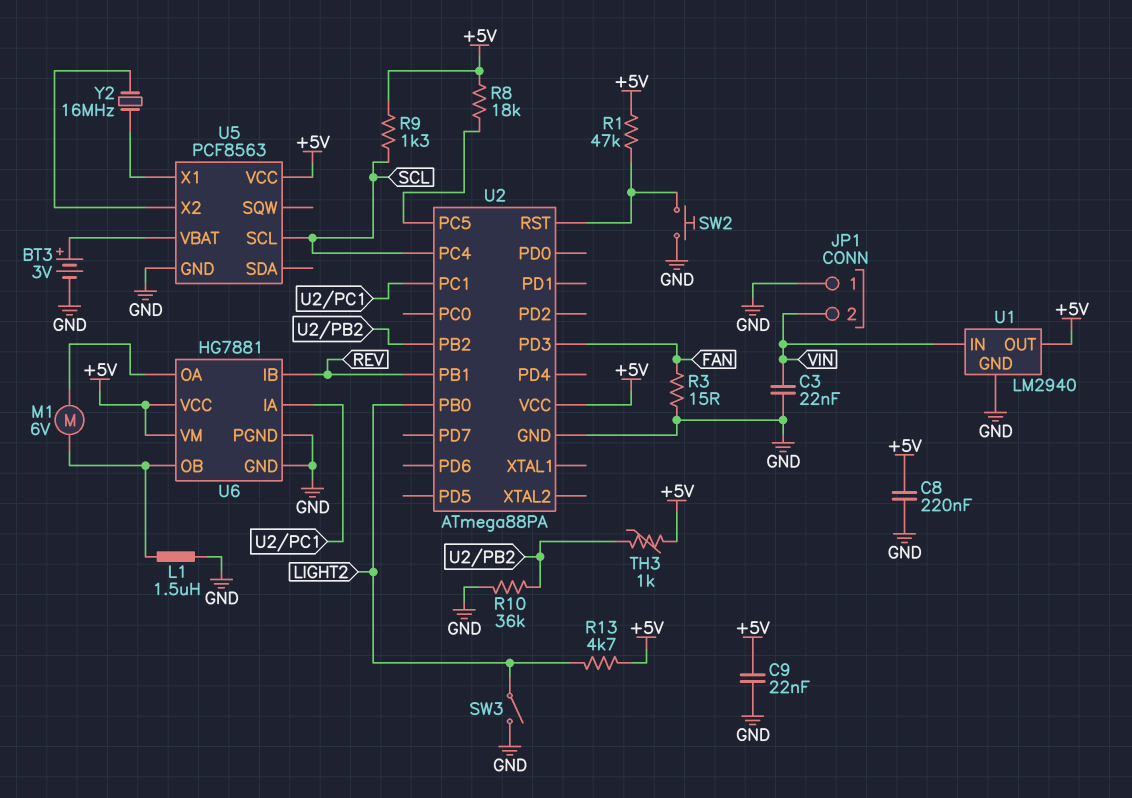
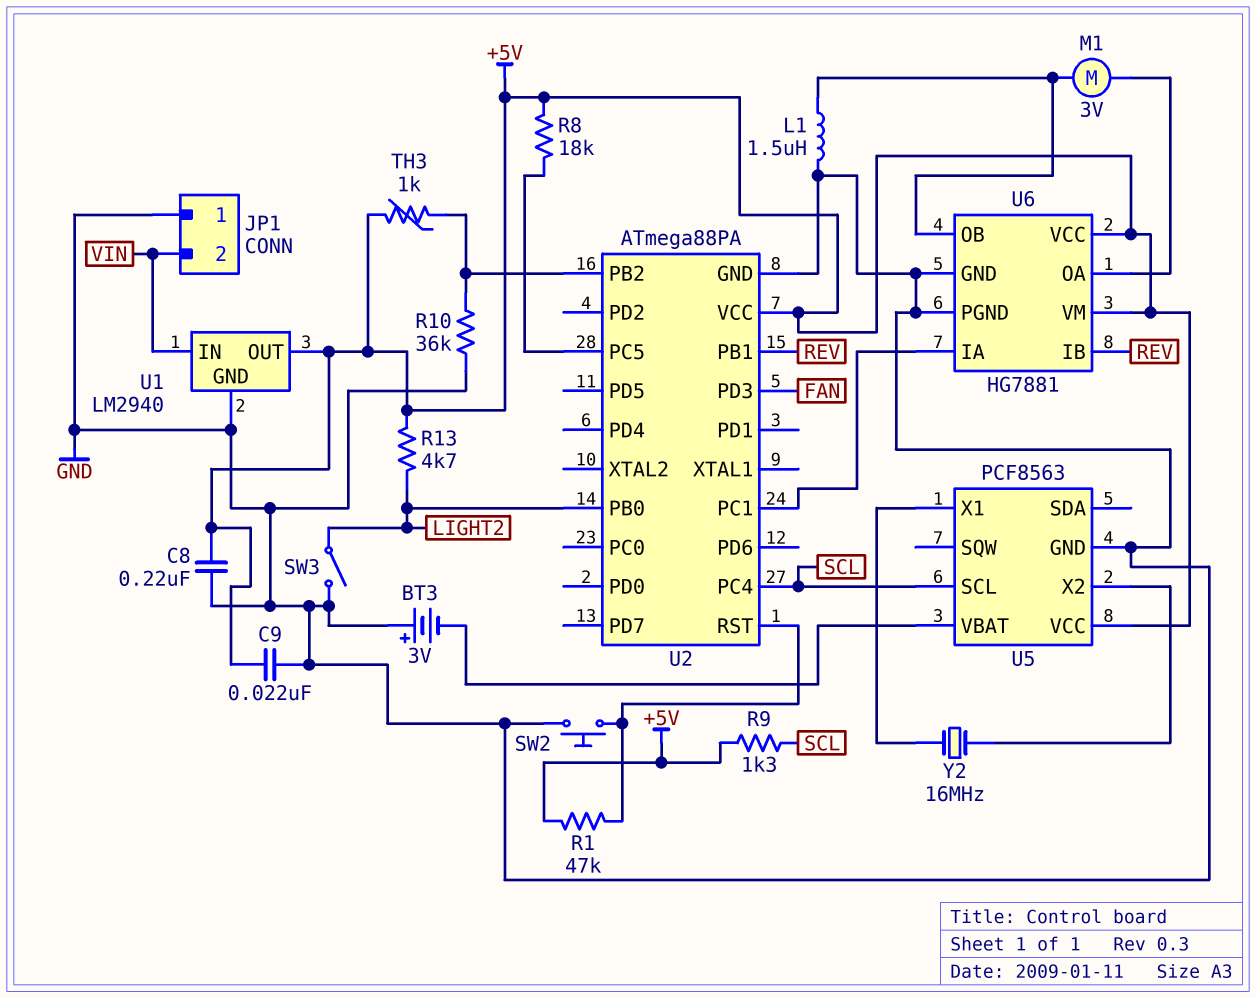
BT3: 3V (plus U5/VBAT, minus GND) -> 3V (plus GND, minus U5/VBAT)
C3: 22nF (GND, VIN) -> none
M1: motor 6V (U6/OA, U6/OB) -> motor 3V (U6/OA, U6/OB)
R3: 15 (FAN, GND) -> none

